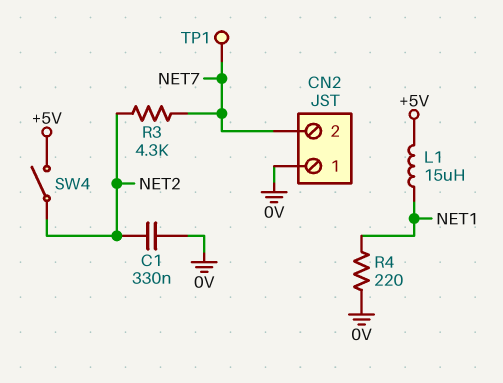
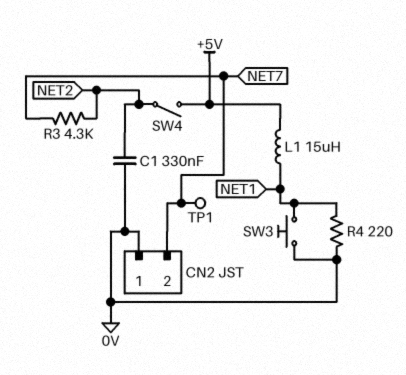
SW3: none -> button (0V, NET1)

